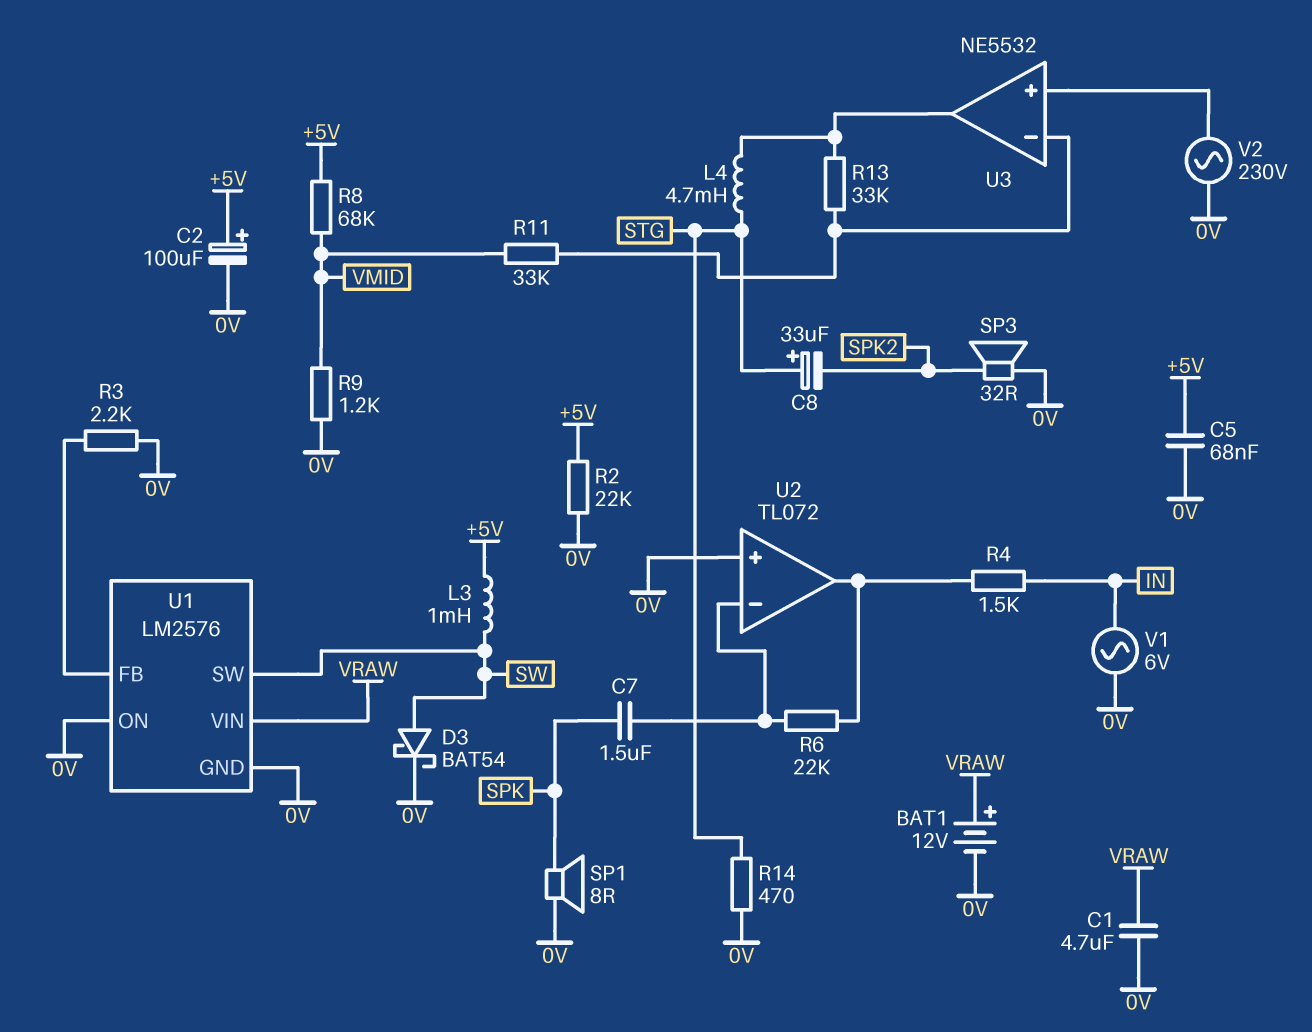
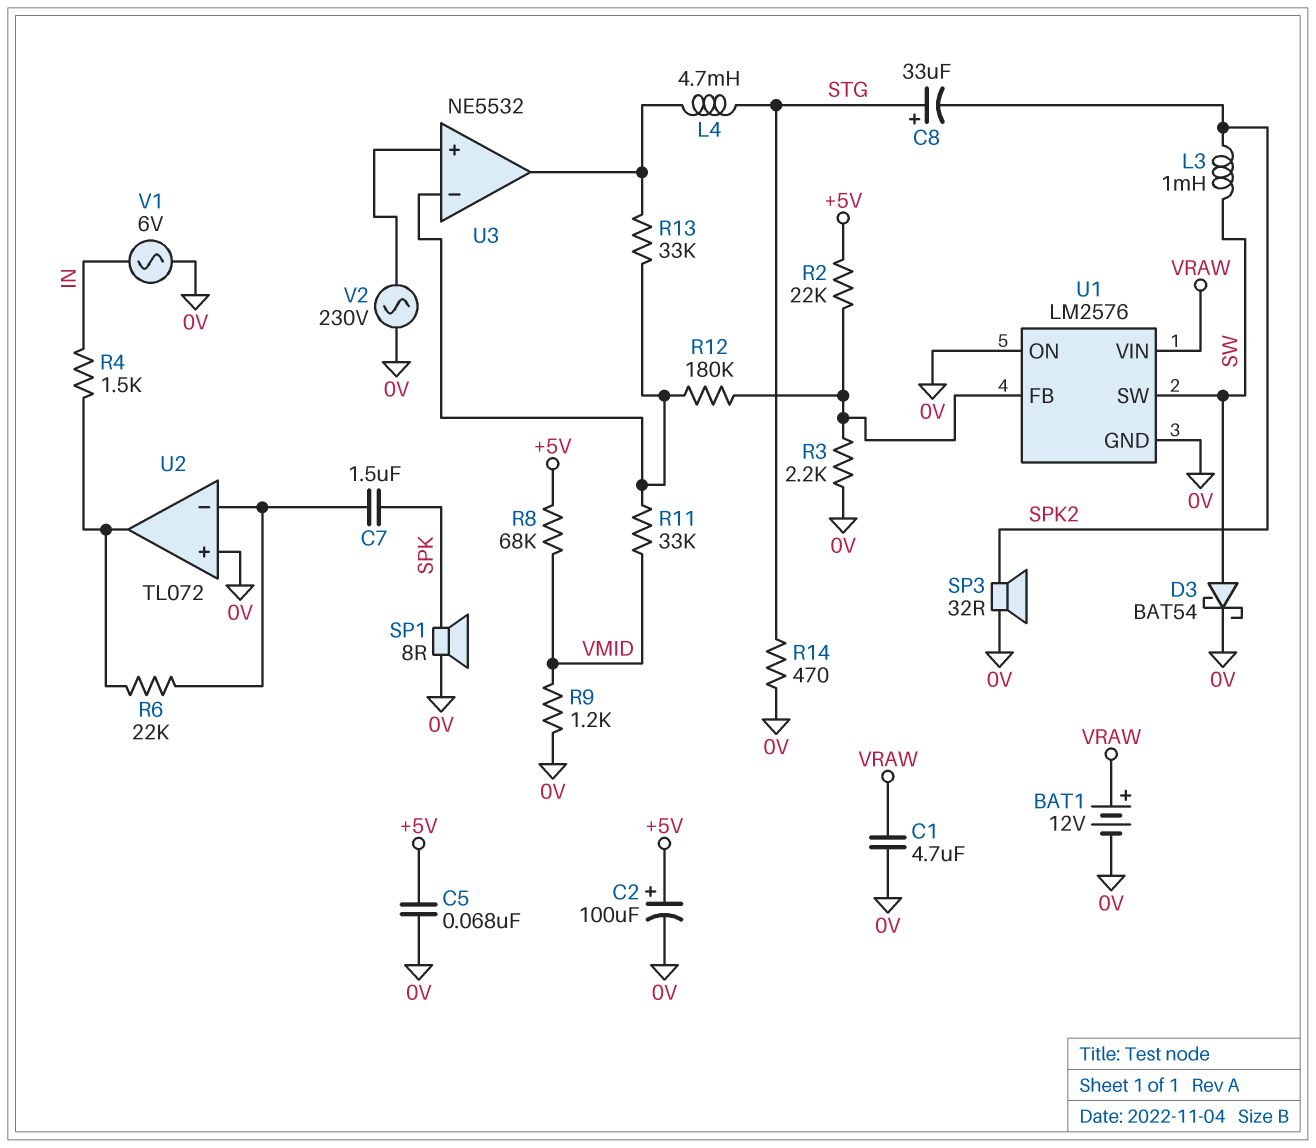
L3: 1mH (+5V, SW) -> 1mH (SPK2, SW)
R2: 22k (+5V, 0V) -> 22k (+5V, U1/FB)
R12: none -> 180k (U1/FB, U3/in-)

